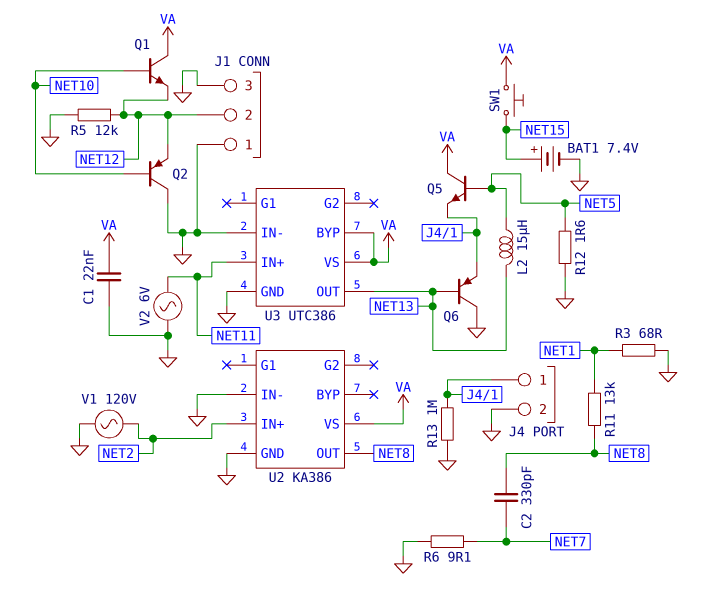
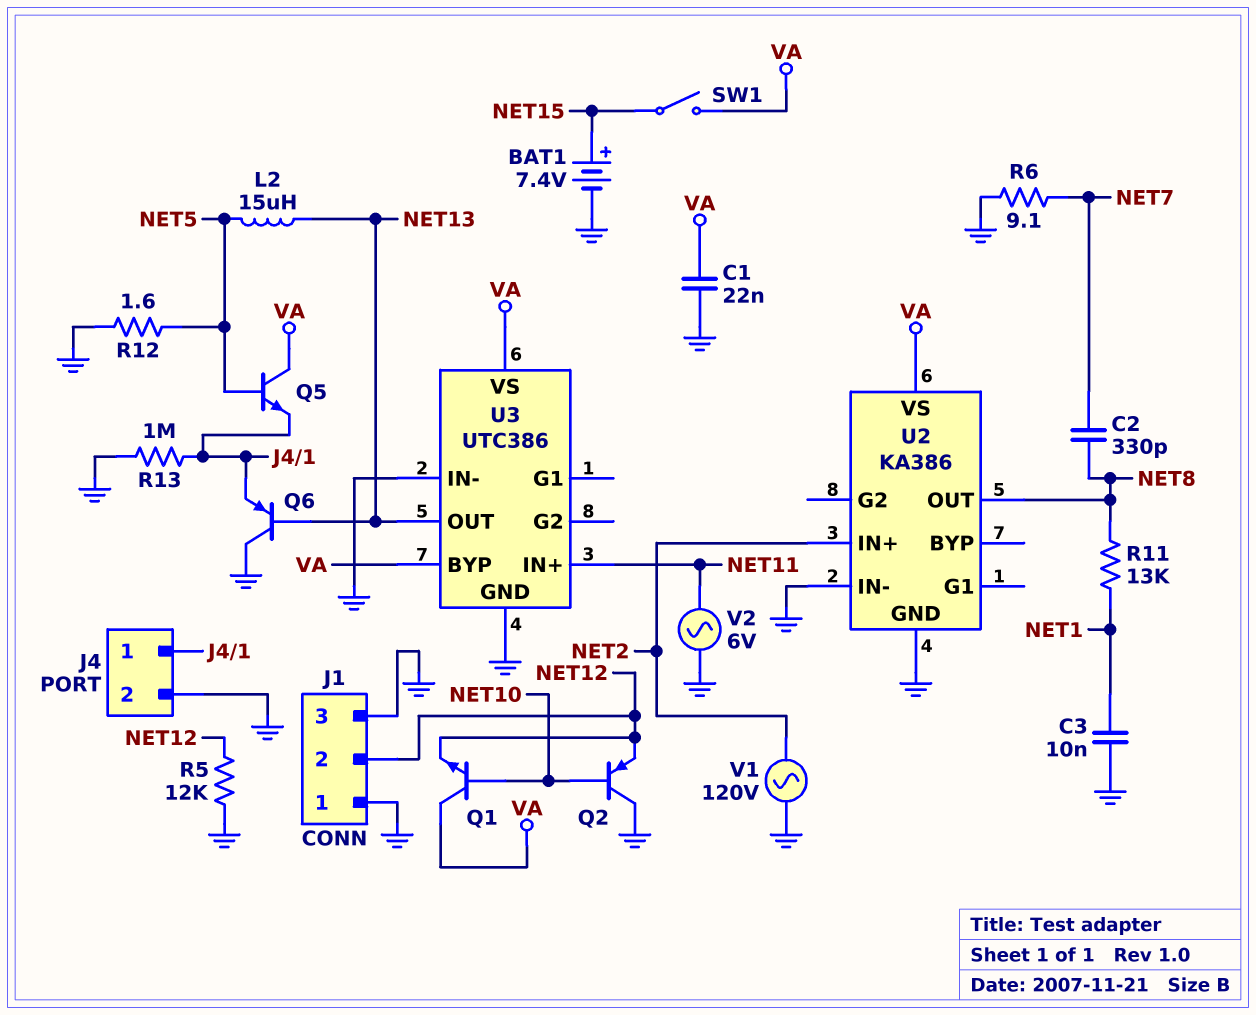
C3: none -> 10nF (GND, NET1)
R3: 68 (GND, NET1) -> none
SW1: button (NET15, VA) -> switch (NET15, VA)

